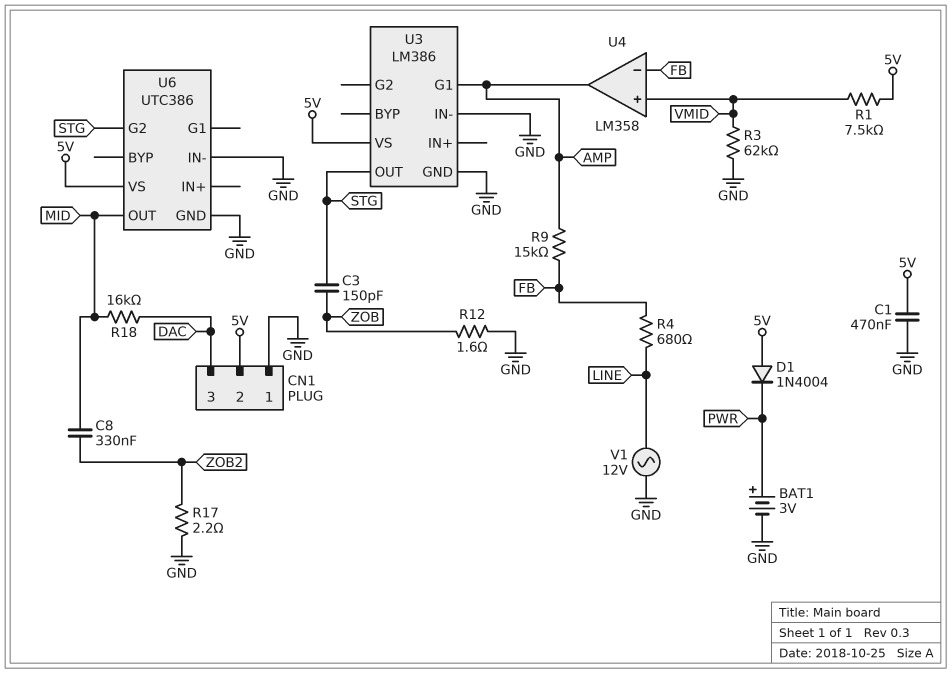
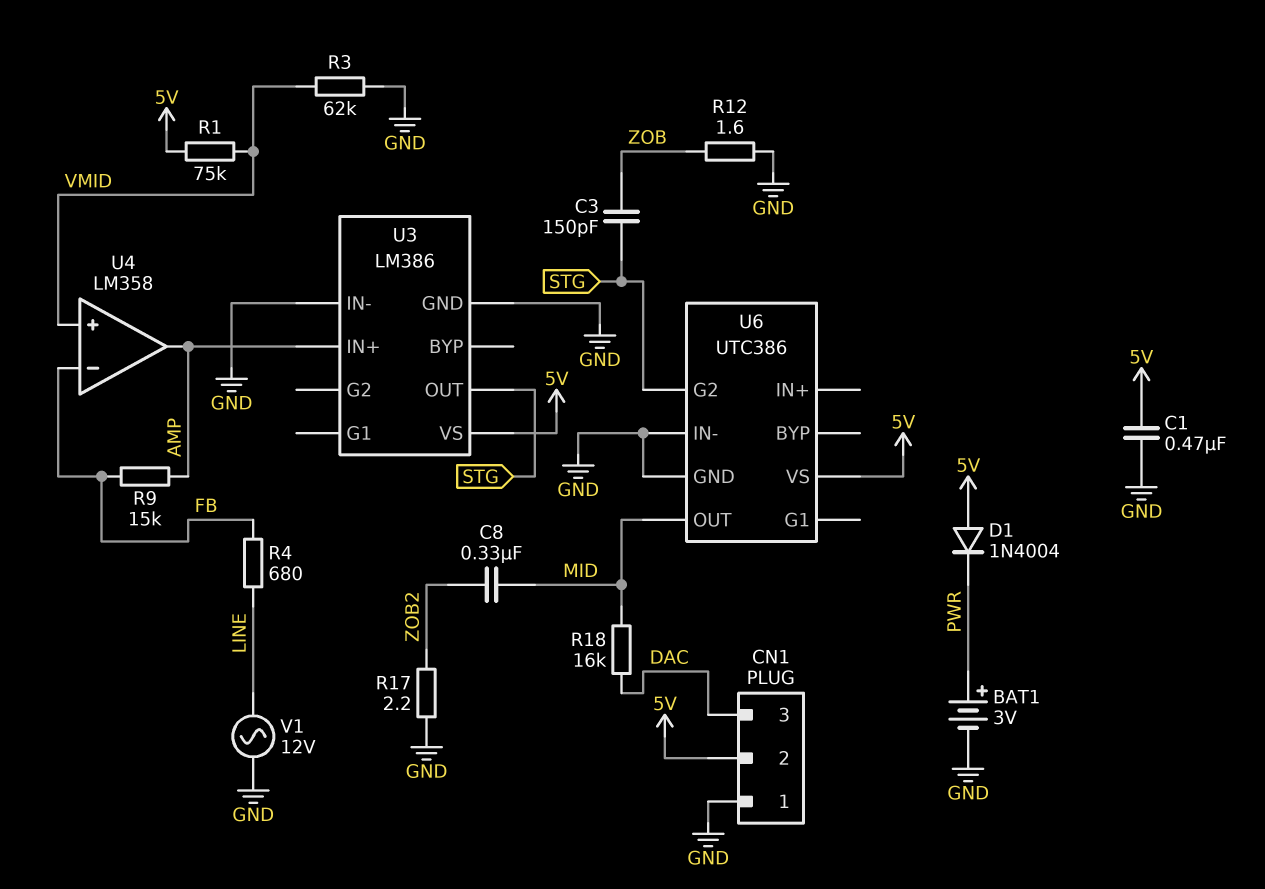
R1: 7.5k (5V, VMID) -> 75k (5V, VMID)
U3 pin G1: AMP -> none
U3 pin IN+: none -> AMP

